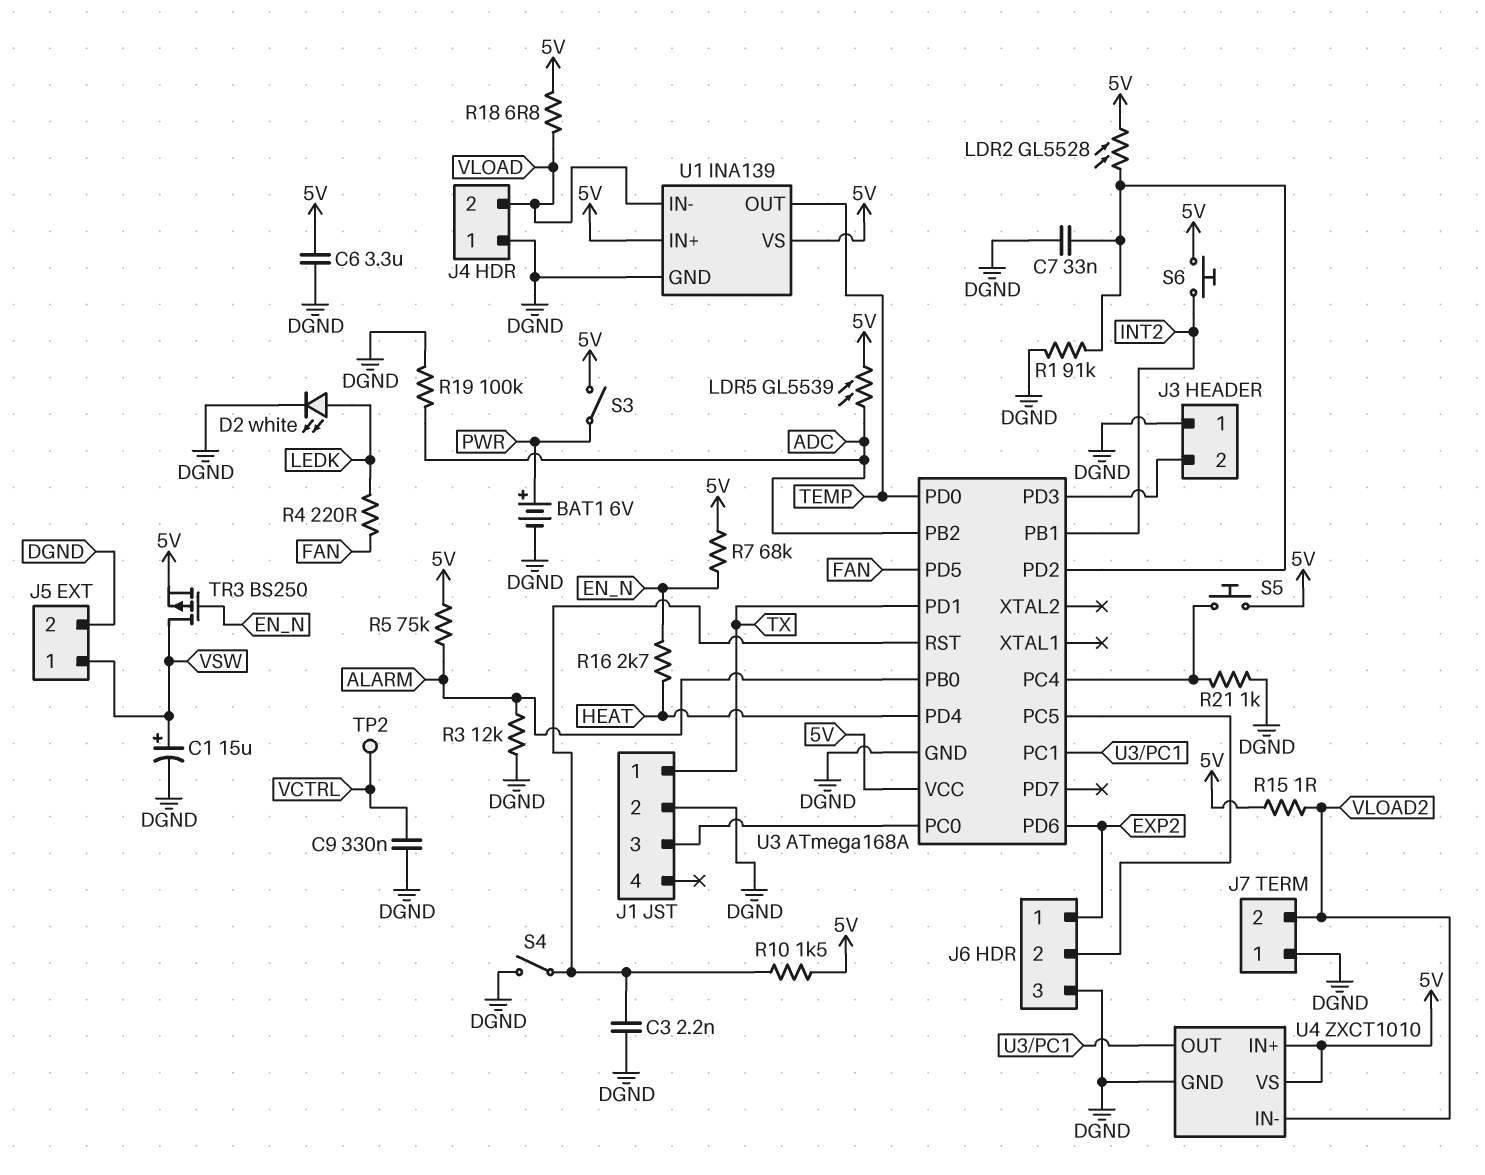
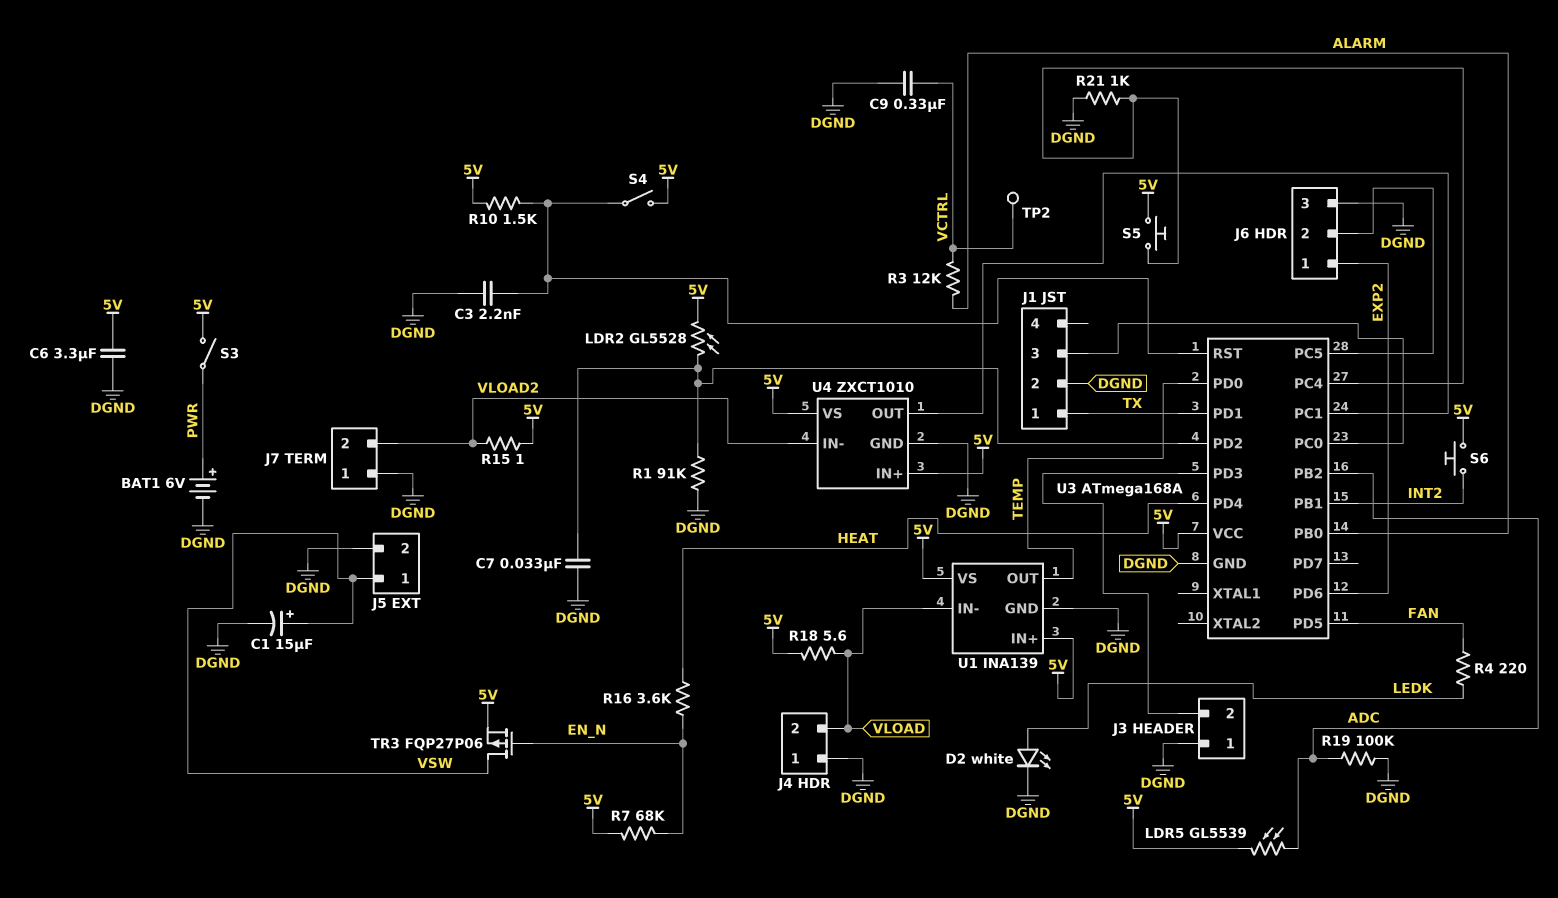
R3: 12k (ALARM, DGND) -> 12k (ALARM, VCTRL)
R5: 75k (5V, ALARM) -> none
R16: 2.7k (EN_N, HEAT) -> 3.6k (EN_N, HEAT)
R18: 6.8 (5V, VLOAD) -> 5.6 (5V, VLOAD)
S4: switch (DGND, U3/RST) -> switch (5V, U3/RST)
TR3: PMOS BS250 (G EN_N, D VSW, S 5V) -> PMOS FQP27P06 (G EN_N, D VSW, S 5V)

